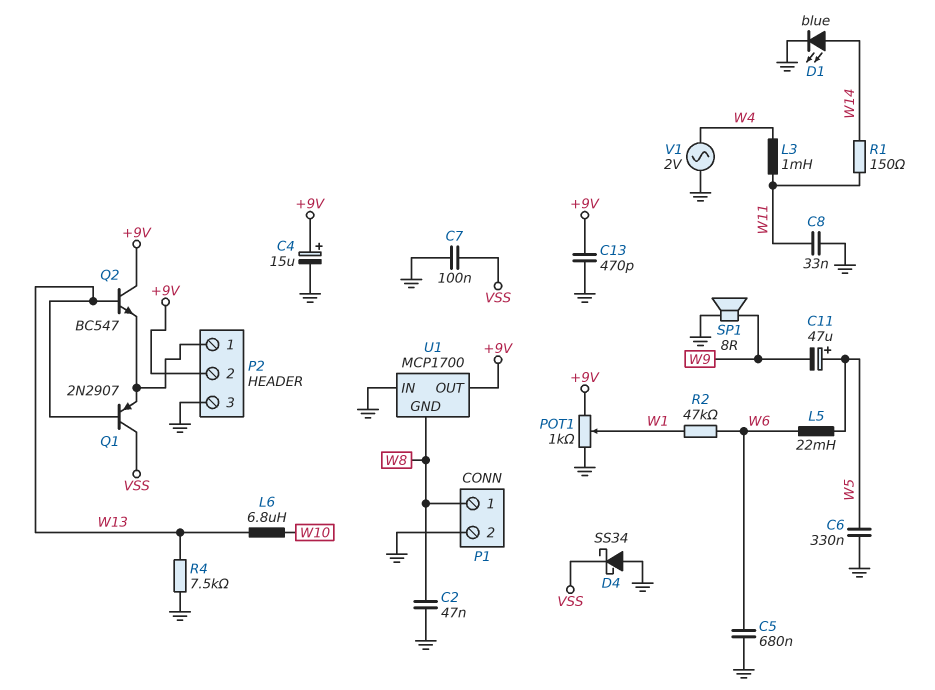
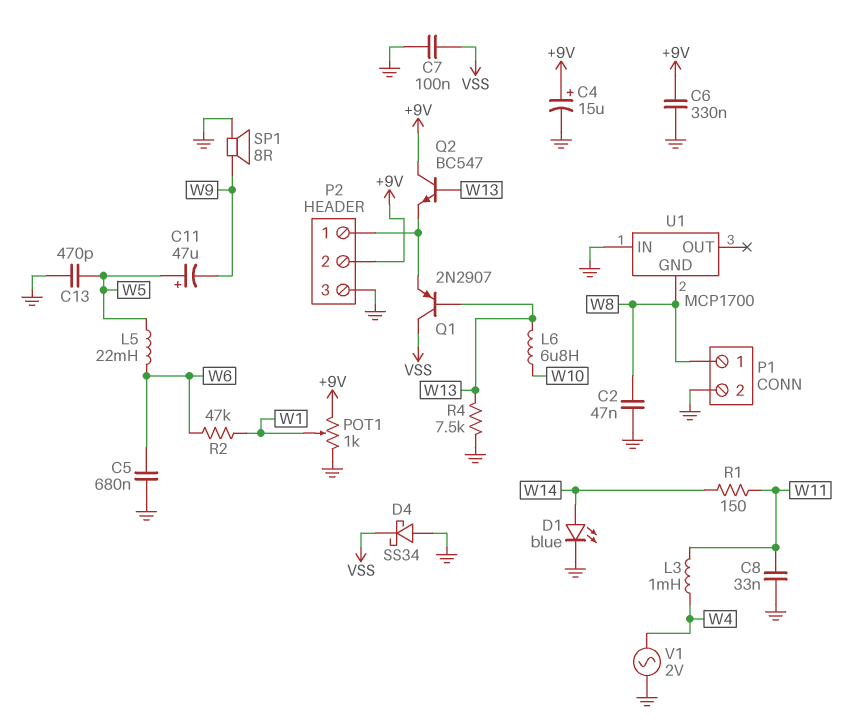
C6: 330nF (GND, W5) -> 330nF (+9V, GND)
C13: 470pF (+9V, GND) -> 470pF (GND, W5)
U1 pin OUT: +9V -> none

